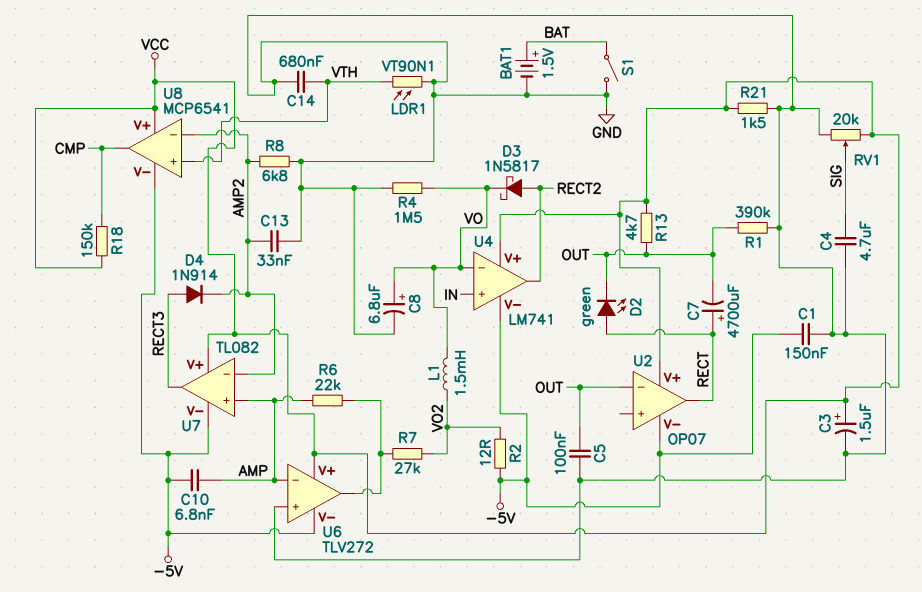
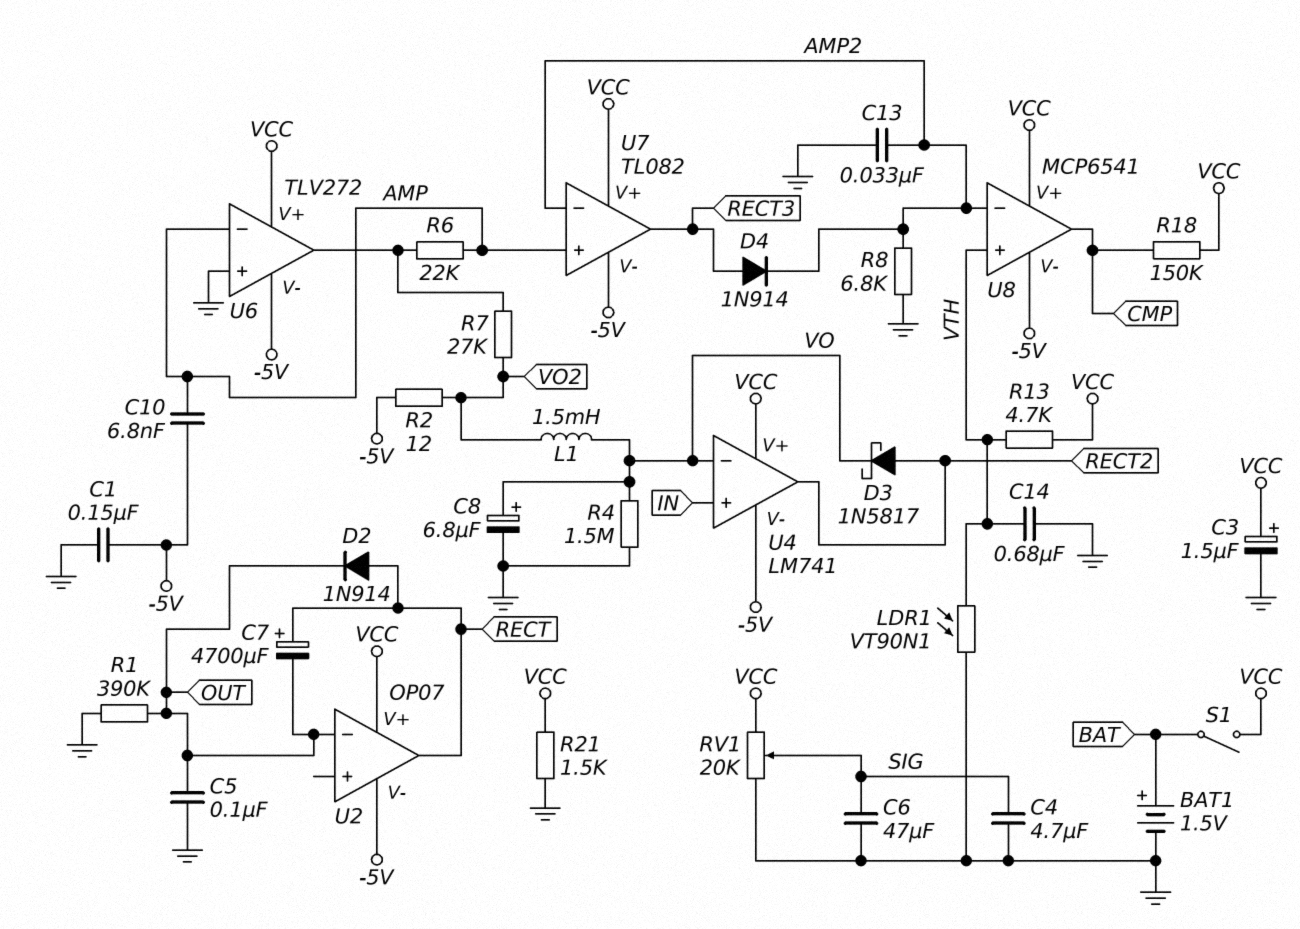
C6: none -> 47uF (GND, SIG)
D2: LED green (A RECT, K OUT) -> diode 1N914 (A RECT, K OUT)
R13: 4.7k (OUT, VCC) -> 4.7k (VCC, VTH)
S1: switch (BAT, GND) -> switch (BAT, VCC)

